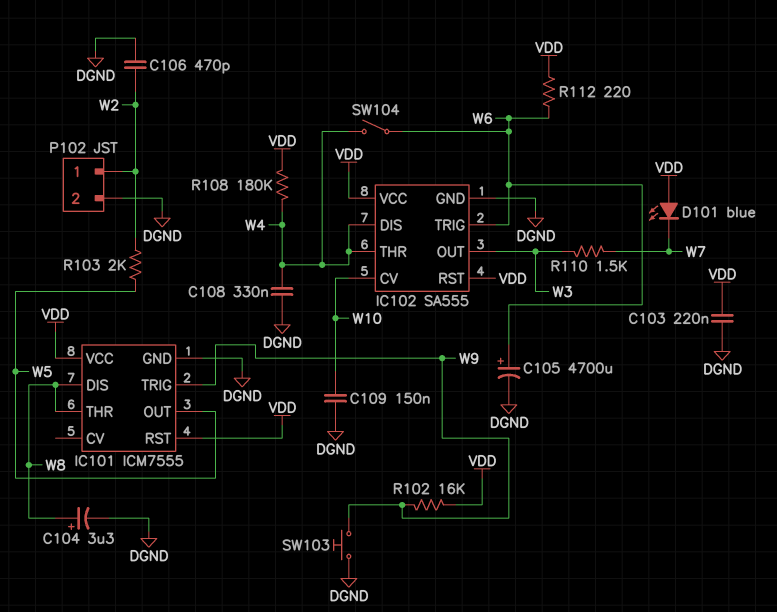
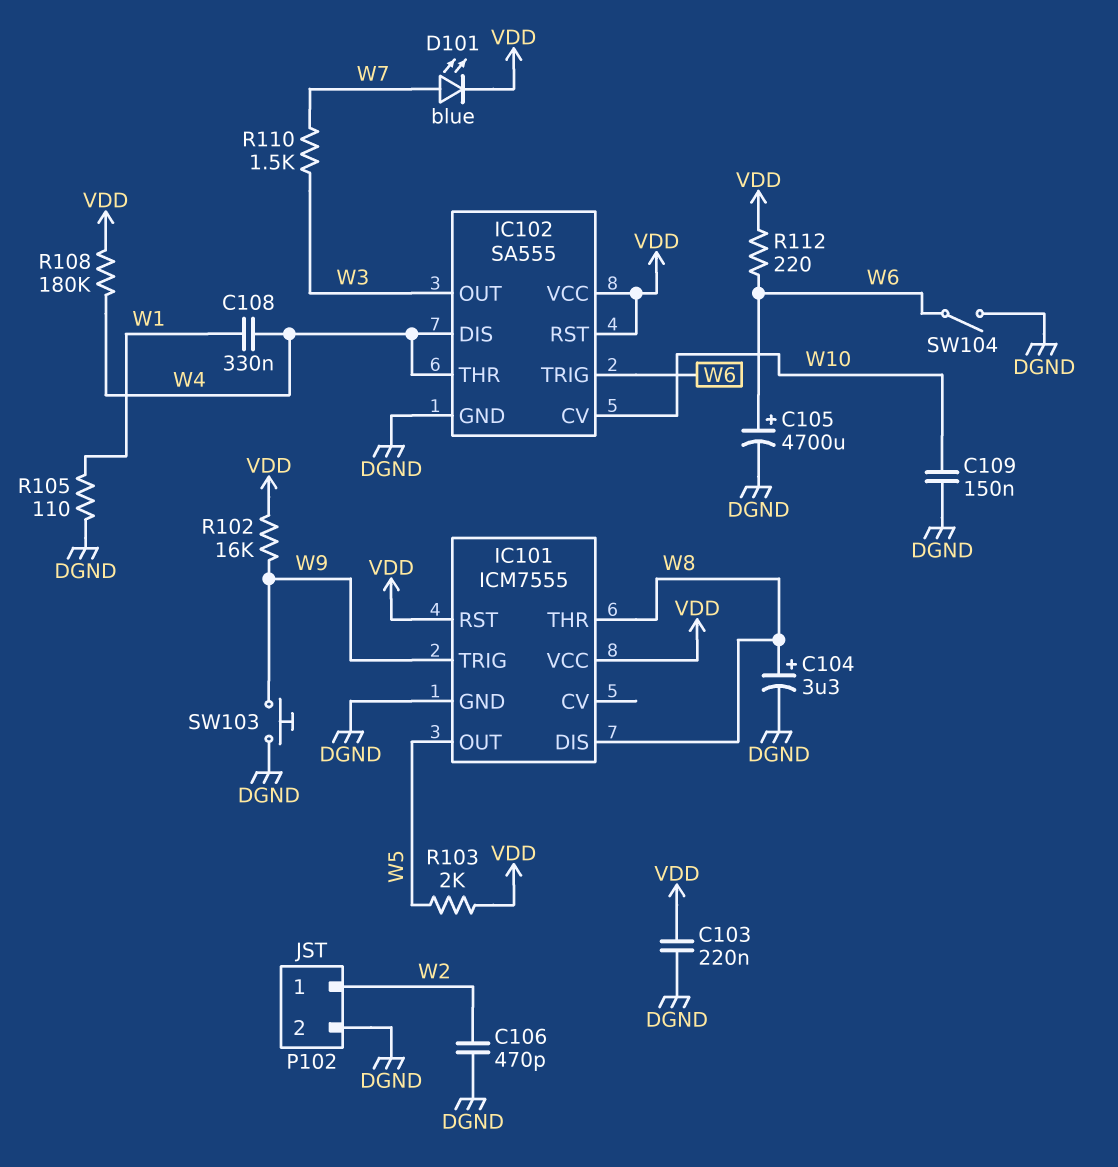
C108: 330nF (DGND, W4) -> 330nF (W1, W4)
D101: LED blue (A VDD, K W7) -> LED blue (A W7, K VDD)
R103: 2k (W2, W5) -> 2k (VDD, W5)
R105: none -> 110 (DGND, W1)
SW104: switch (W4, W6) -> switch (DGND, W6)

